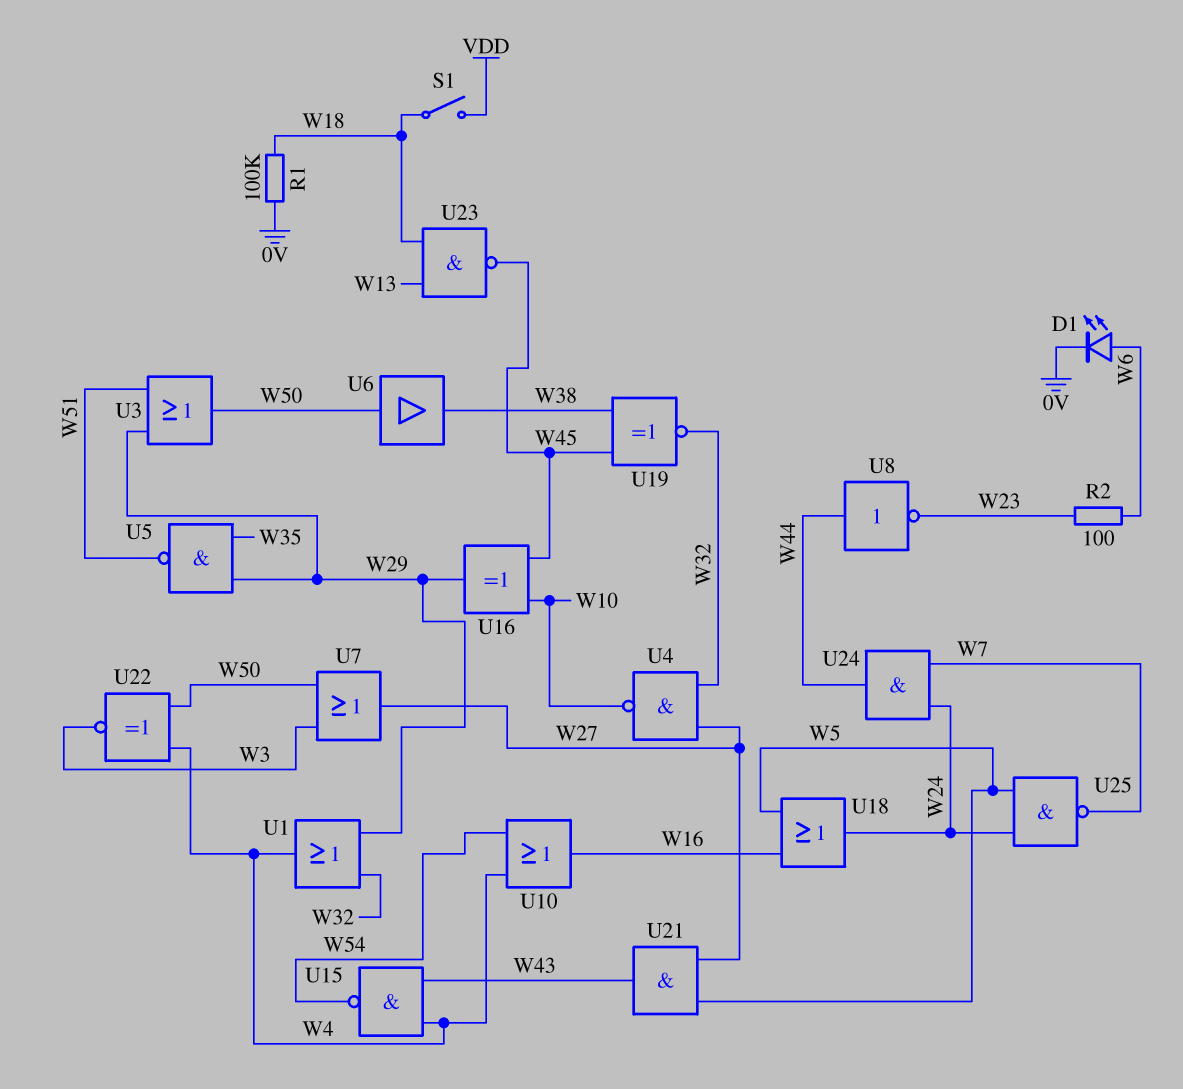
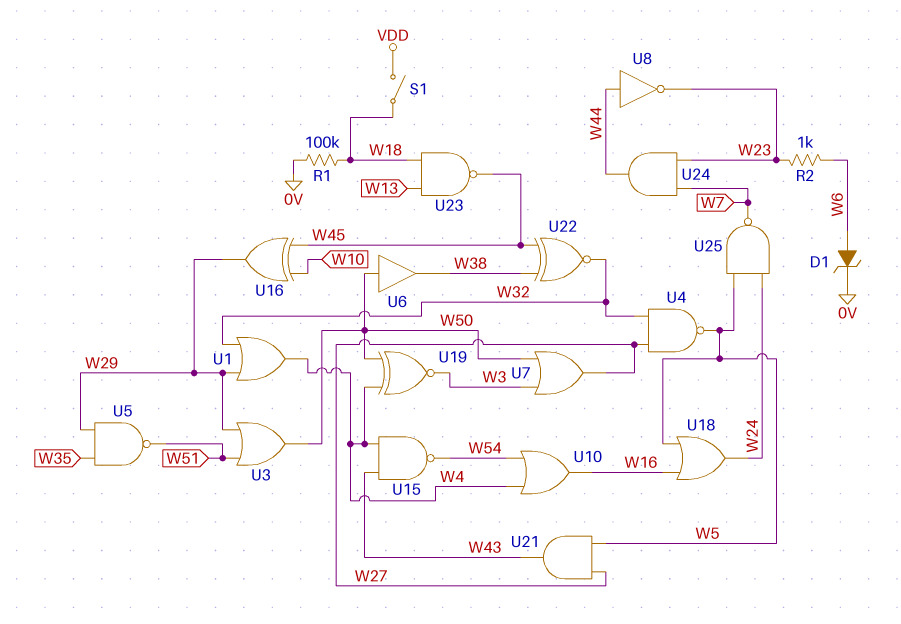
D1: LED (A W6, K 0V) -> zener (A W6, K 0V)
R2: 100 (W6, W23) -> 1k (W6, W23)
U4: NAND (in W27, in W32, out W10) -> NAND (in W27, in W32, out W5)
U19: XNOR (in W38, in W45, out W32) -> XNOR (in W4, in W50, out W3)
U22: XNOR (in W4, in W50, out W3) -> XNOR (in W38, in W45, out W32)
U24: AND (in W7, in W24, out W44) -> AND (in W7, in W23, out W44)

